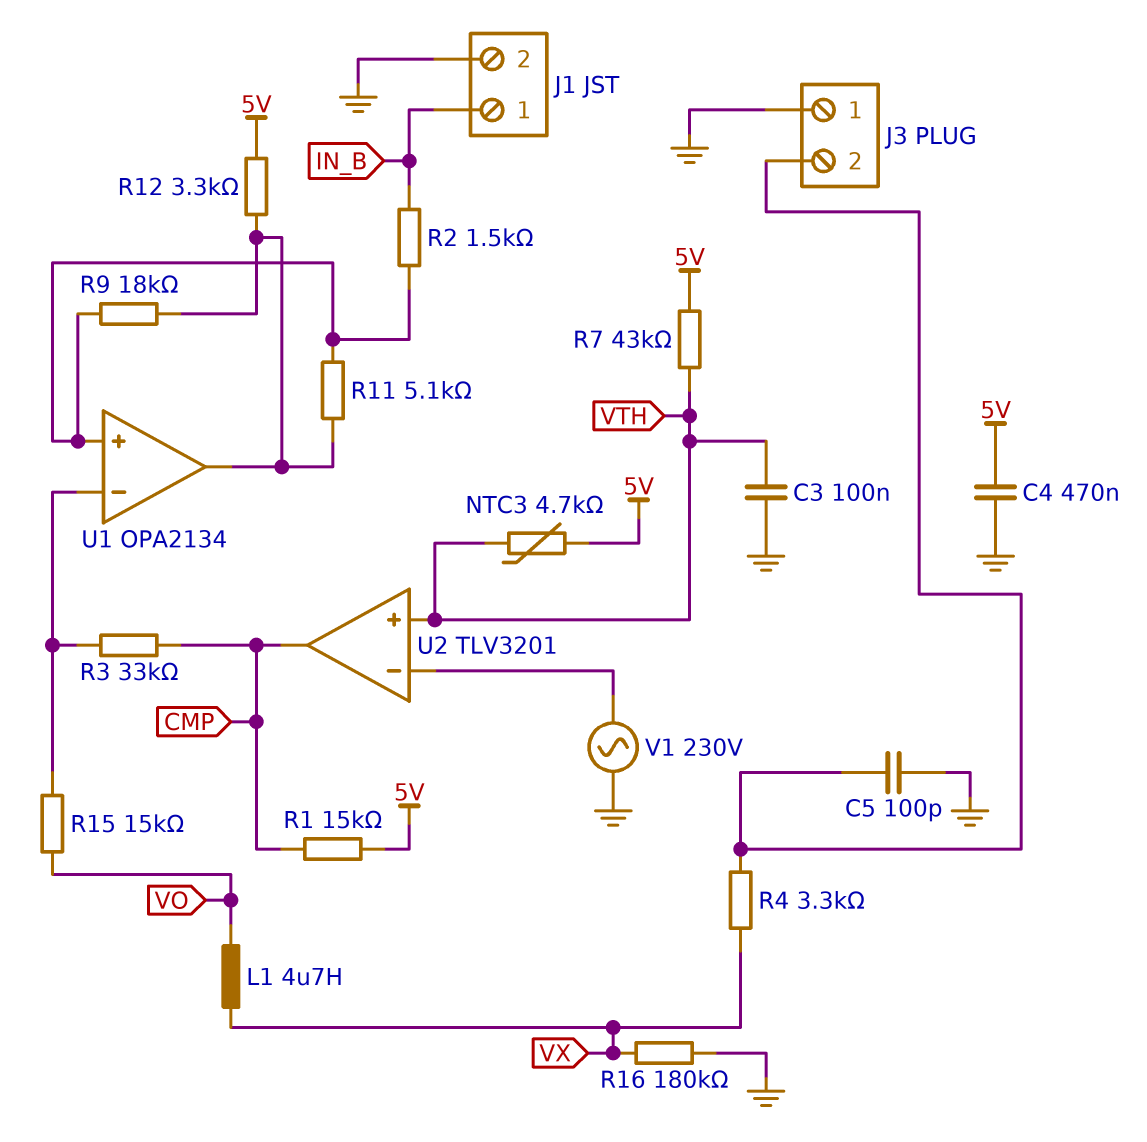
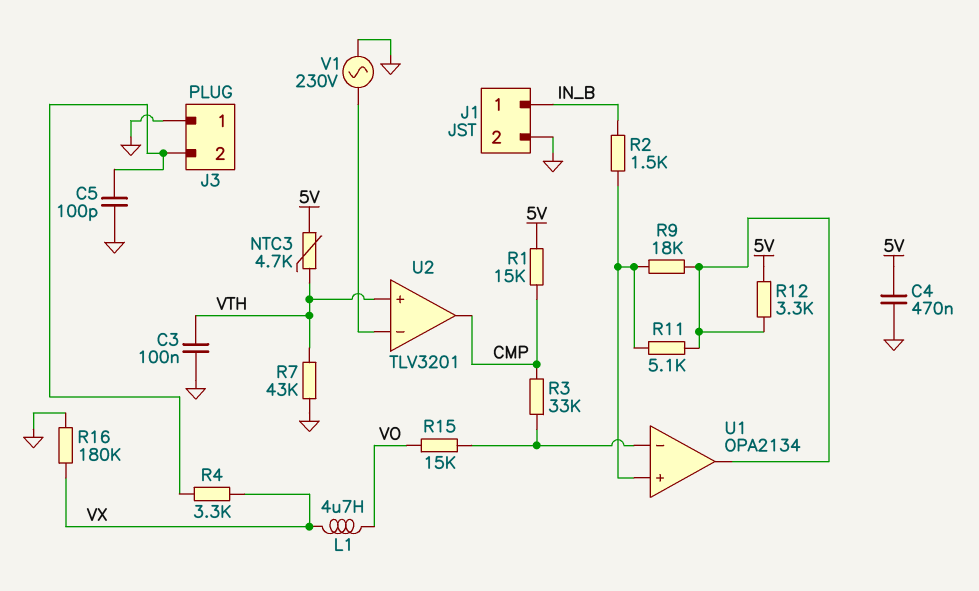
R7: 43k (5V, VTH) -> 43k (GND, VTH)

